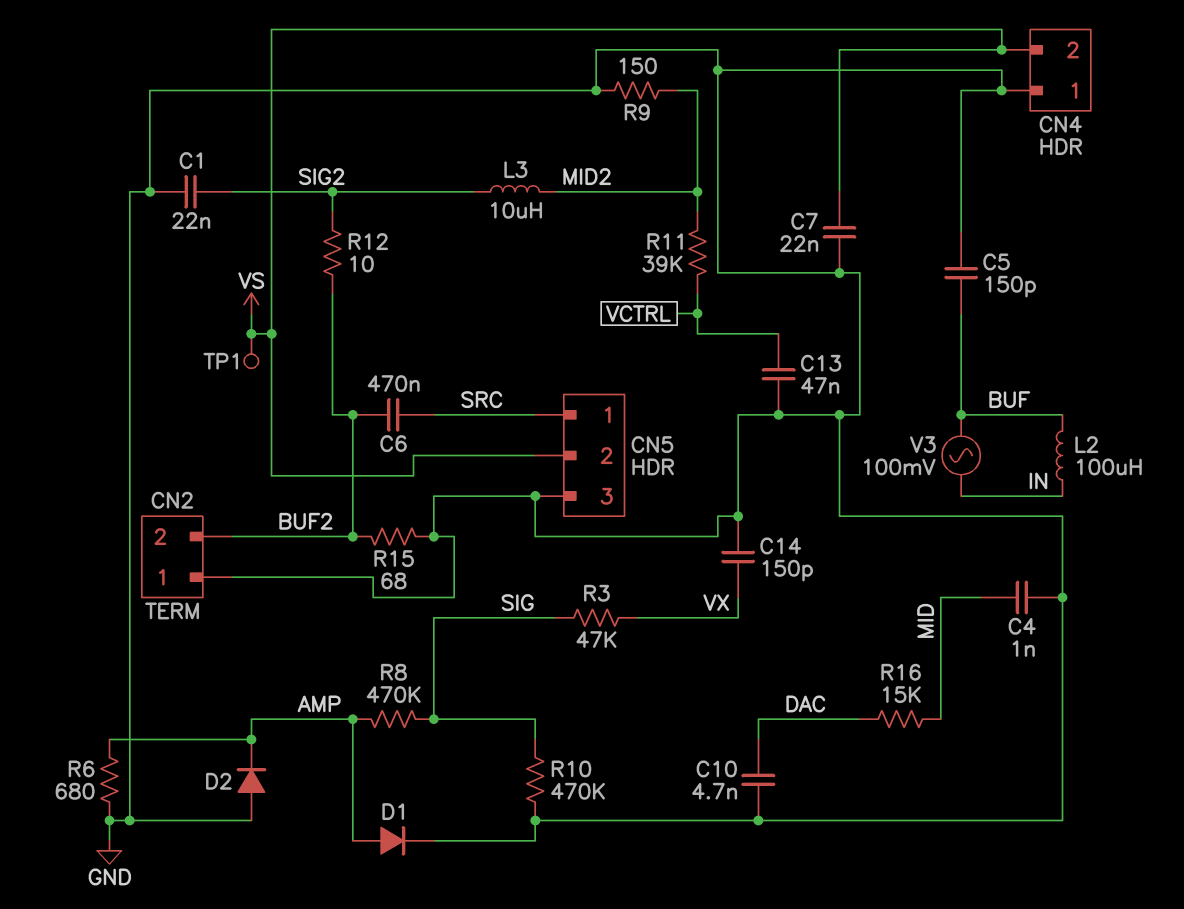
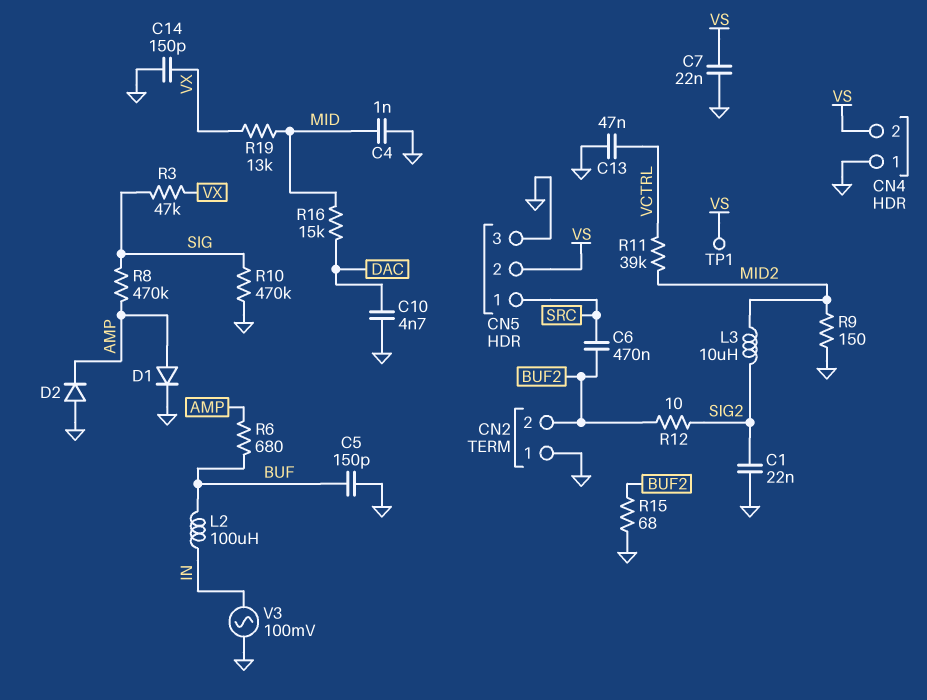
R6: 680 (AMP, GND) -> 680 (AMP, BUF)
R19: none -> 13k (MID, VX)
V3: AC 100mV (BUF, IN) -> AC 100mV (GND, IN)

